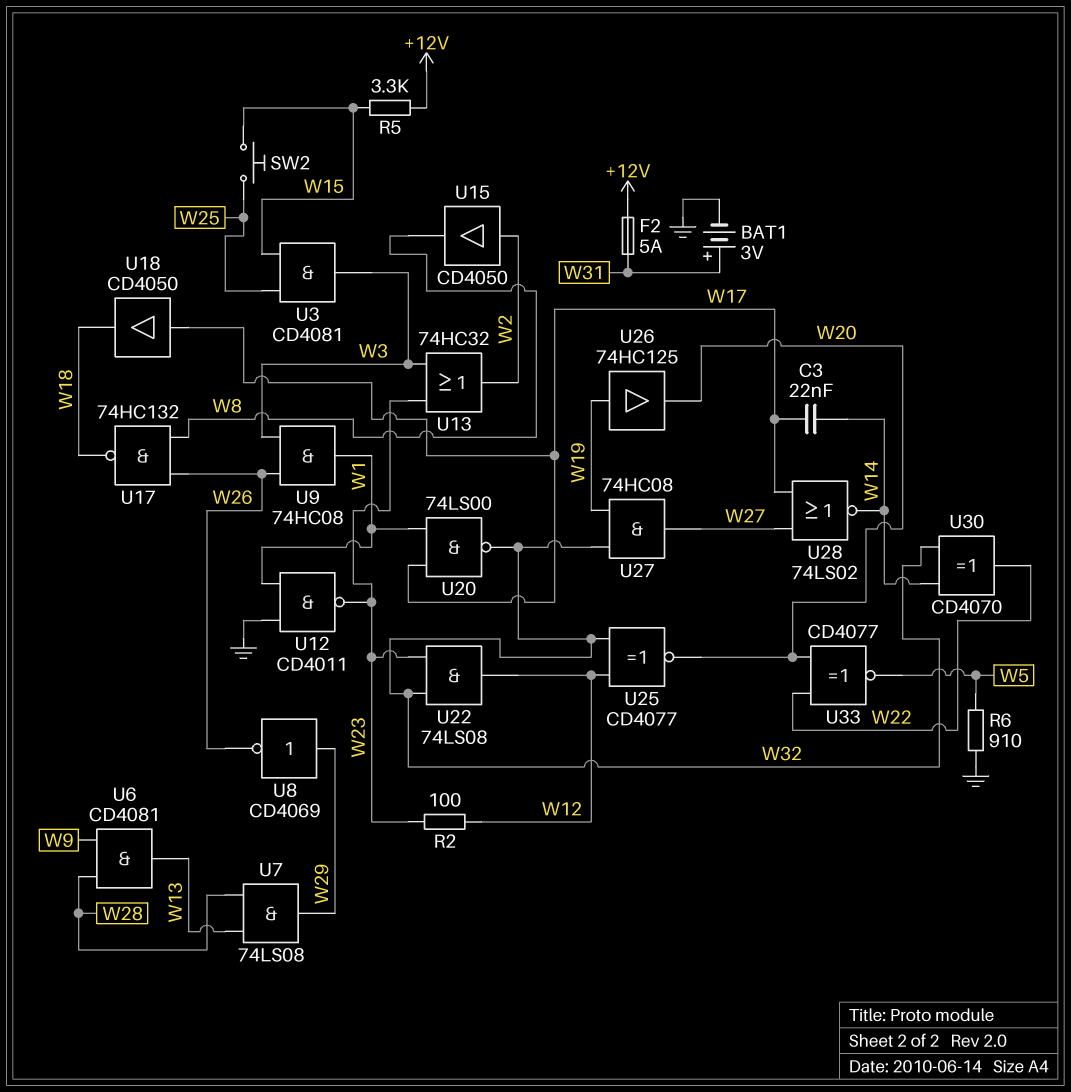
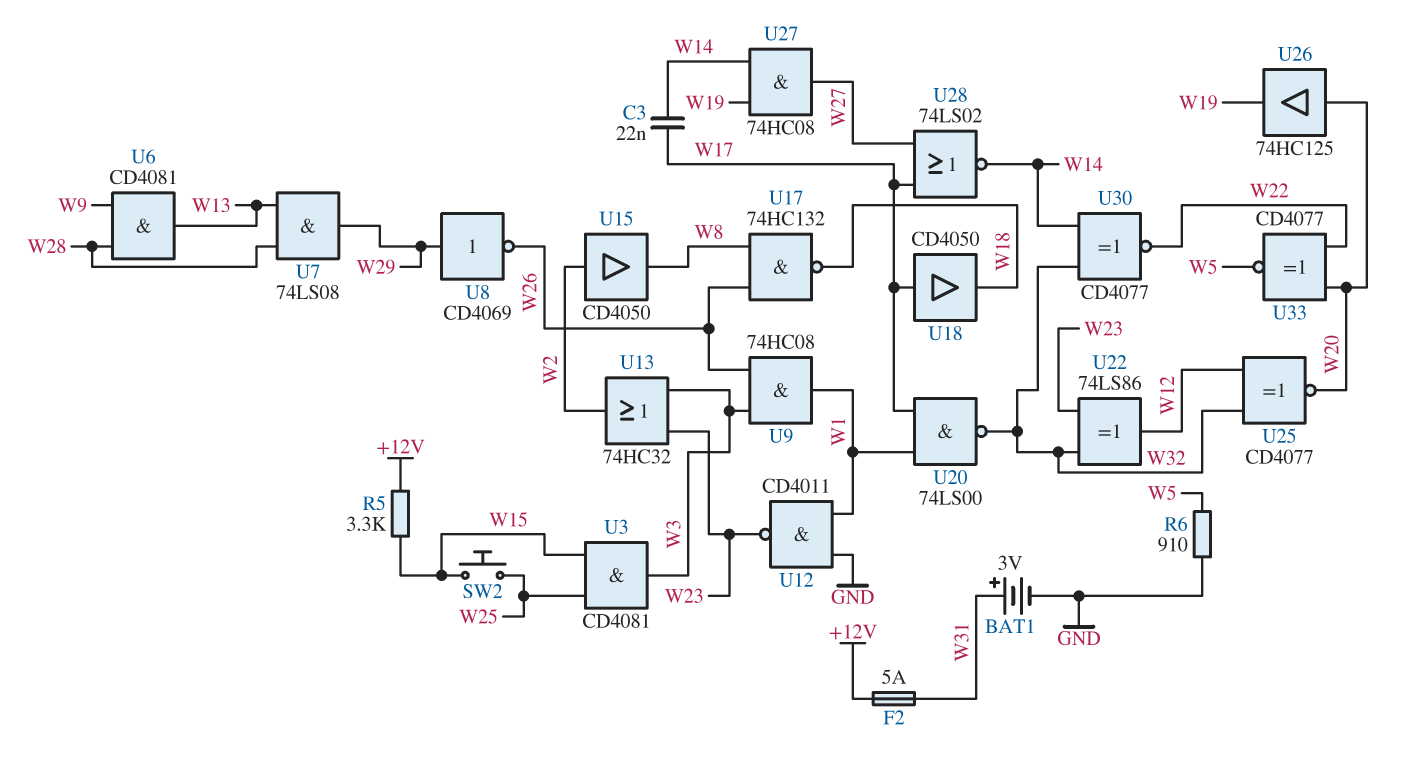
R2: 100 (W12, W23) -> none
U22: AND 74LS08 (in W23, in W32, out W12) -> XOR 74LS86 (in W23, in W32, out W12)
U26: buffer 74HC125 (in W19, out W20) -> buffer 74HC125 (in W20, out W19)
U27: AND 74HC08 (in W19, in W32, out W27) -> AND 74HC08 (in W14, in W19, out W27)
U30: XOR CD4070 (in W14, in W32, out W22) -> XNOR CD4077 (in W14, in W32, out W22)

